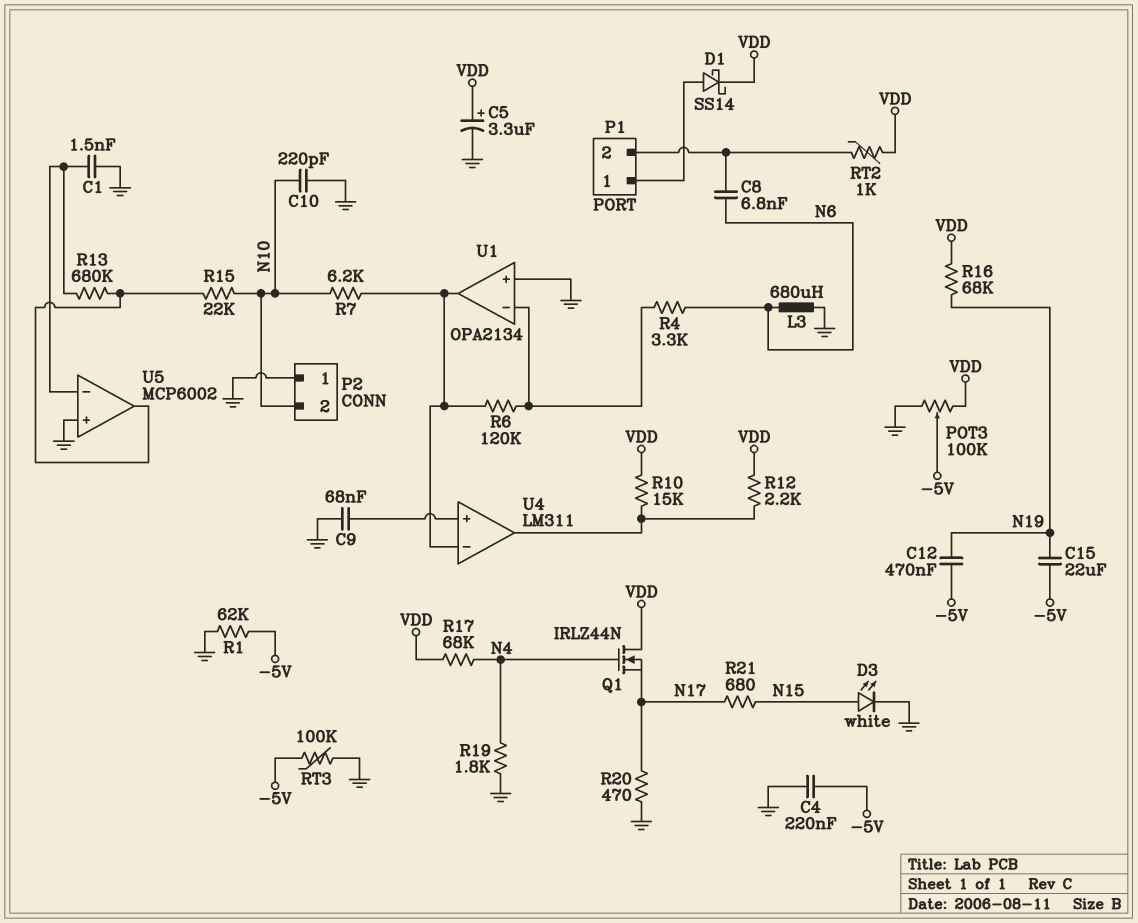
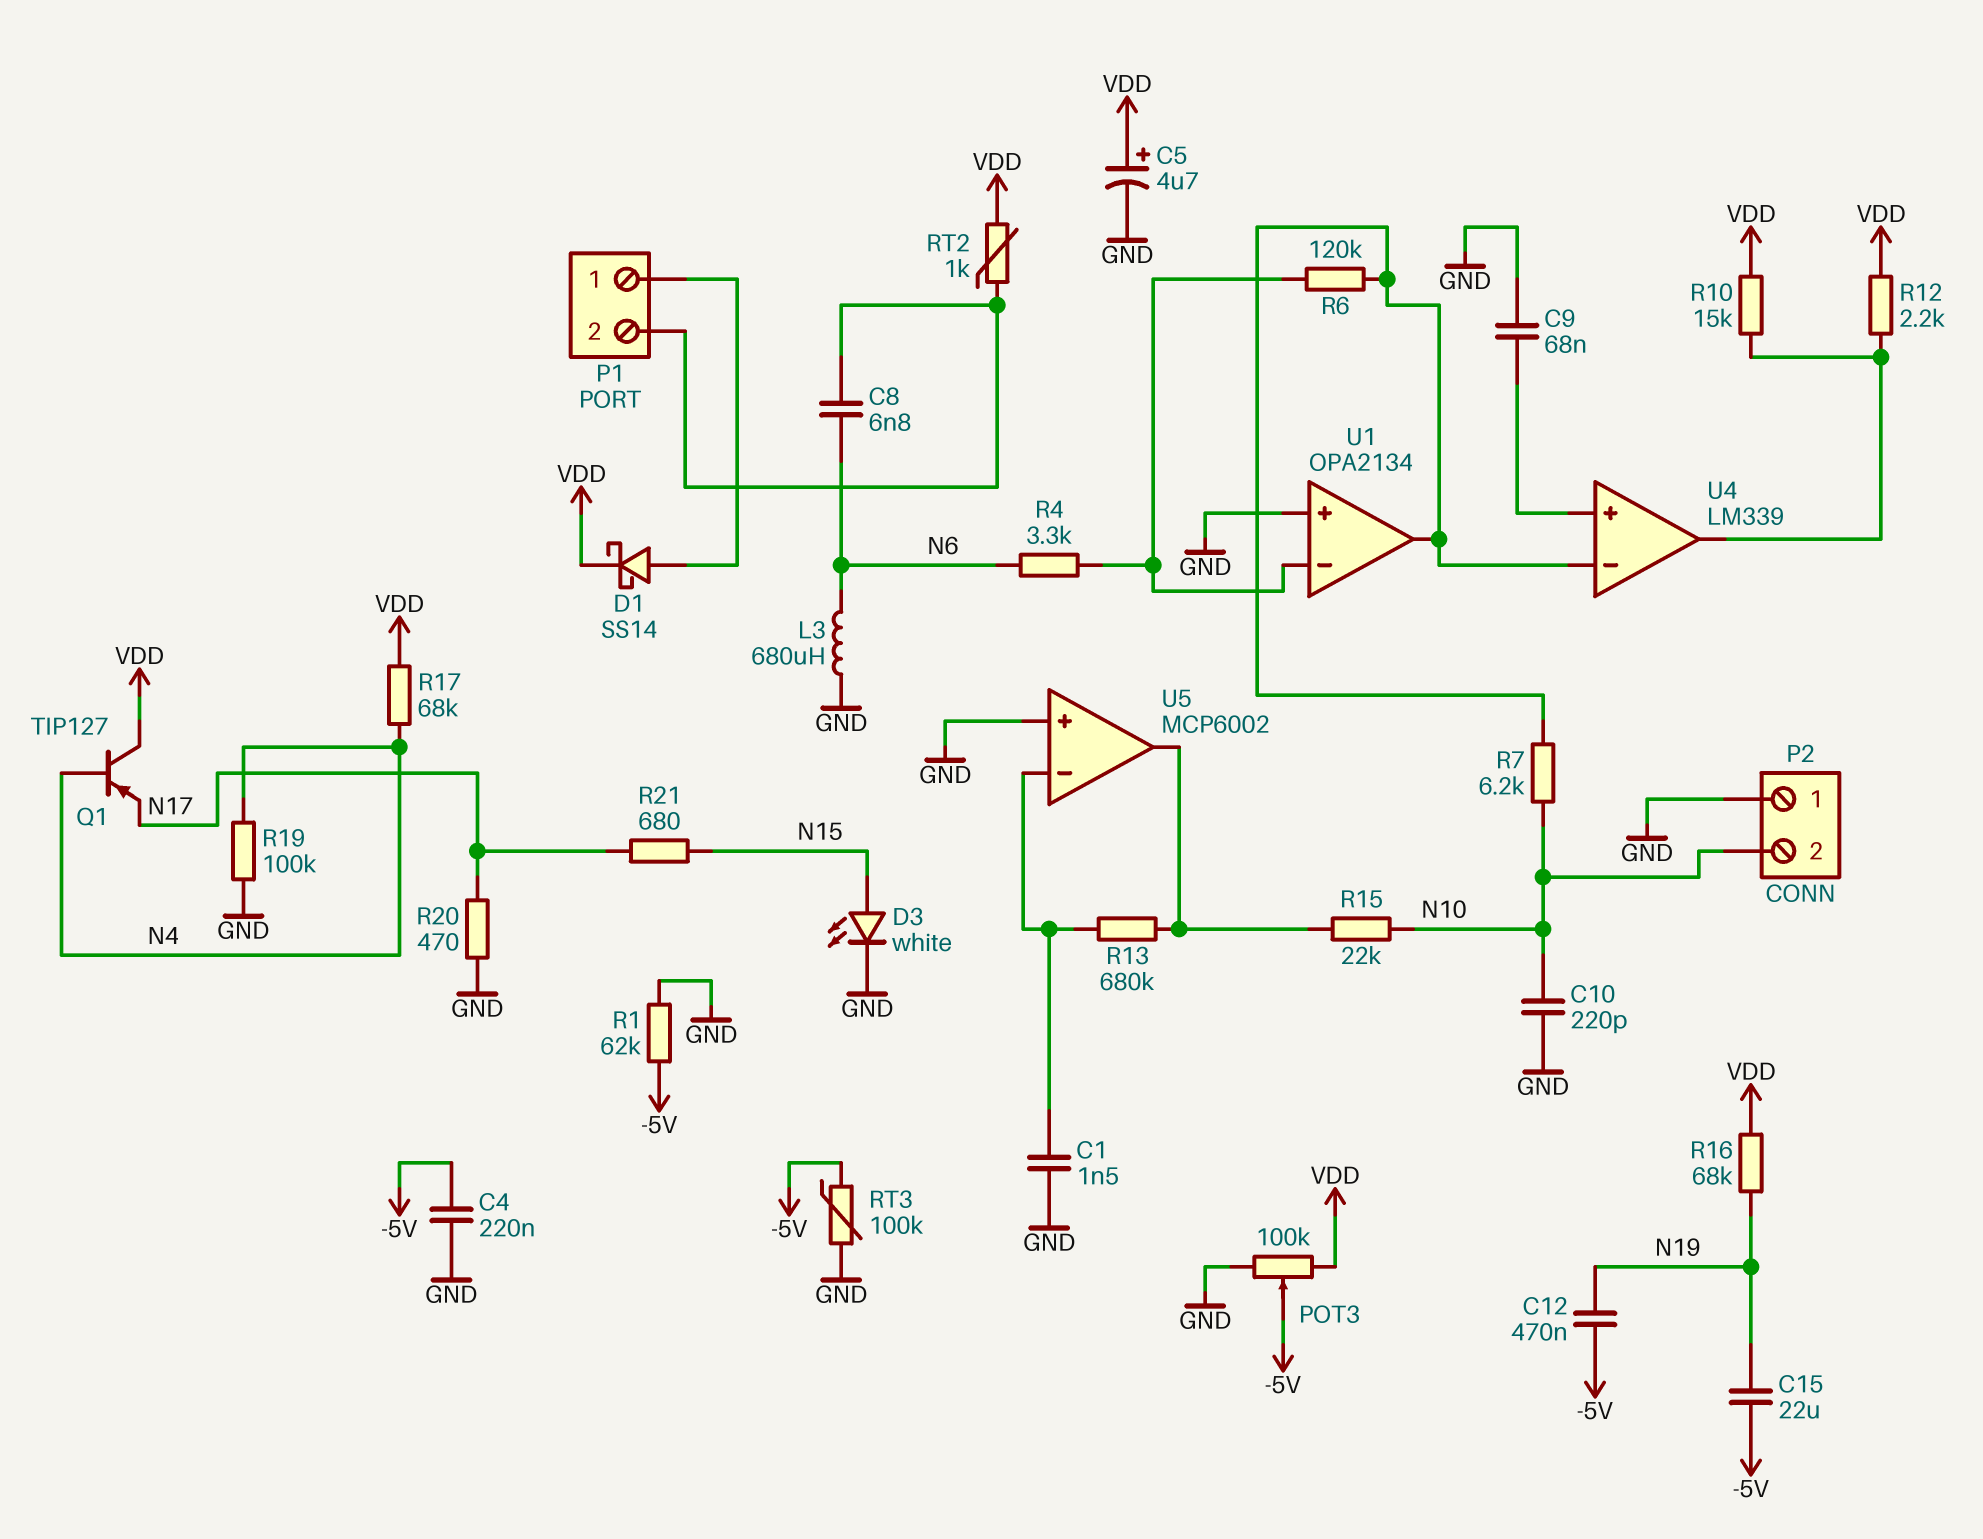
C5: 3.3uF (plus VDD, minus GND) -> 4.7uF (plus VDD, minus GND)
Q1: NMOS IRLZ44N (G N4, D VDD, S N17) -> PNP TIP127 (B N4, C VDD, E N17)
R19: 1.8k (GND, N4) -> 100k (GND, N4)
U4: LM311 -> LM339

